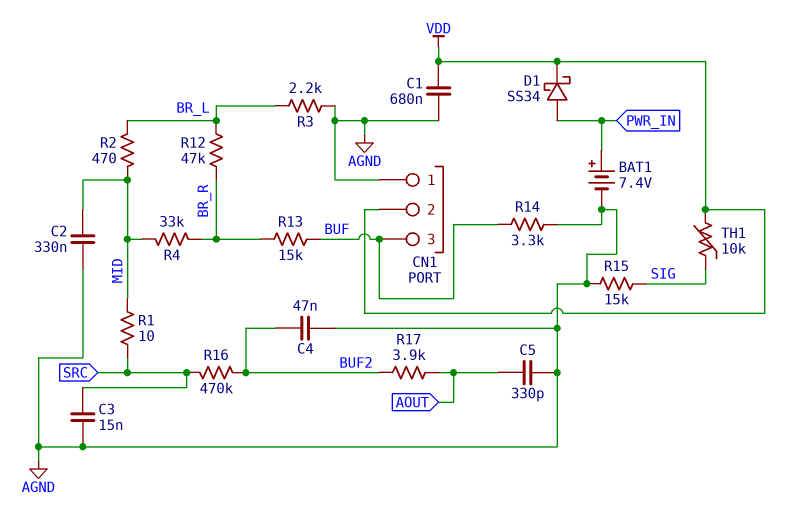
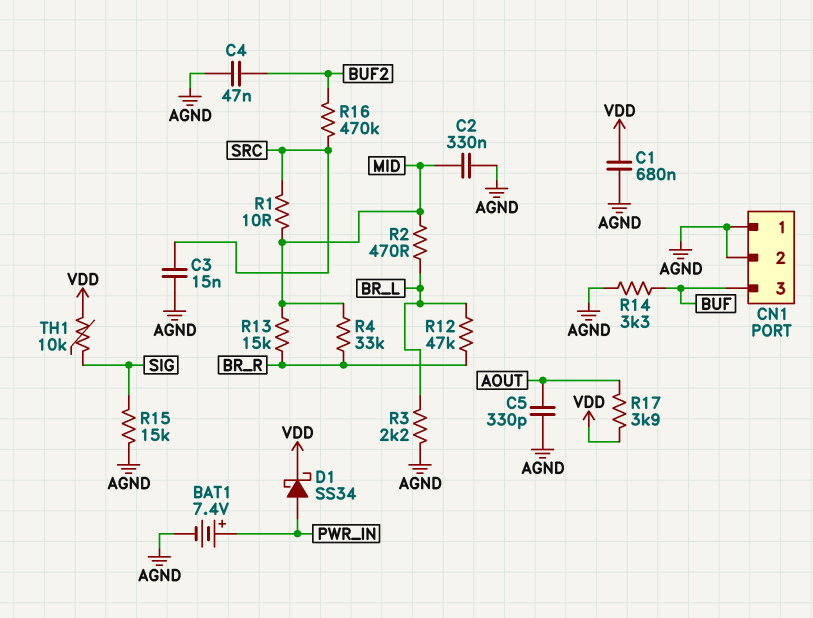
CN1 pin 2: VDD -> AGND
R13: 15k (BR_R, BUF) -> 15k (BR_R, MID)
R17: 3.9k (AOUT, BUF2) -> 3.9k (AOUT, VDD)

